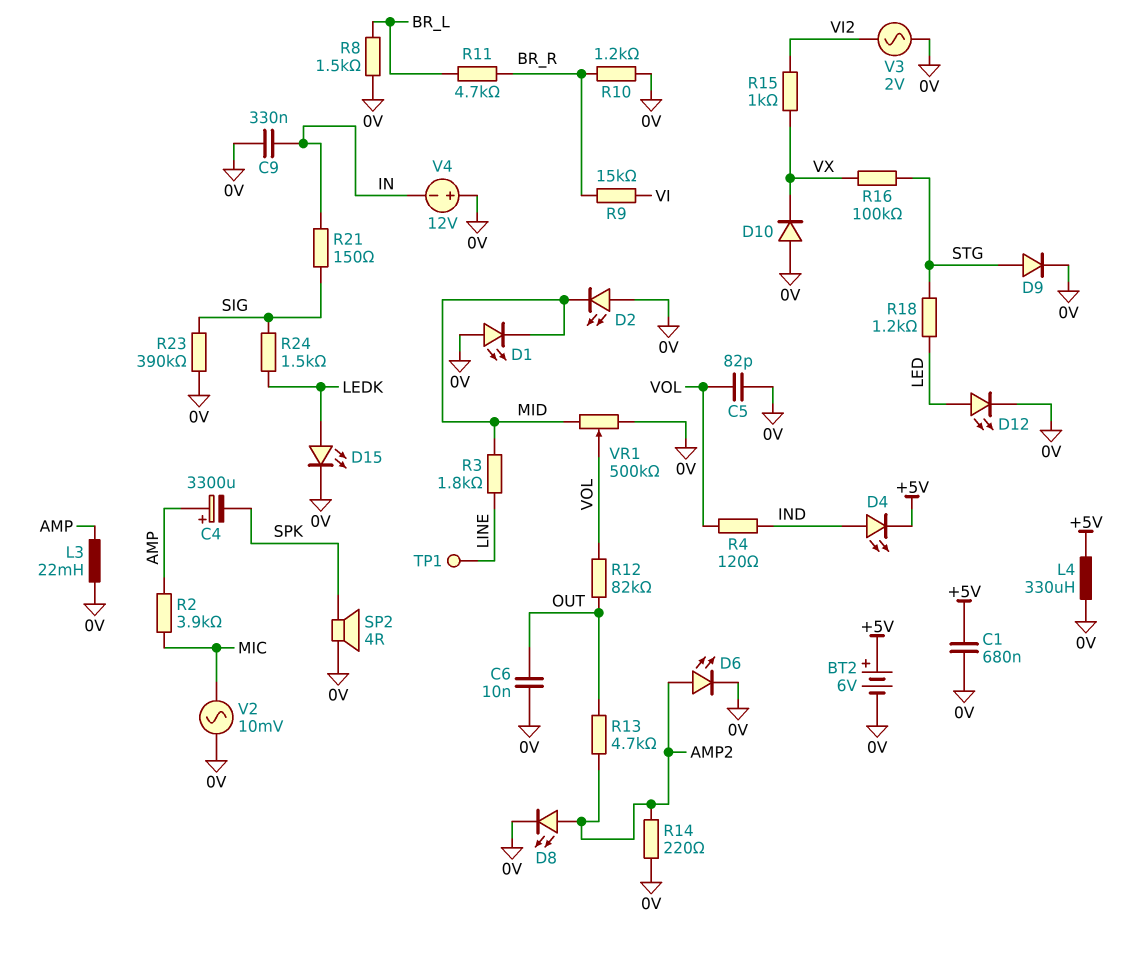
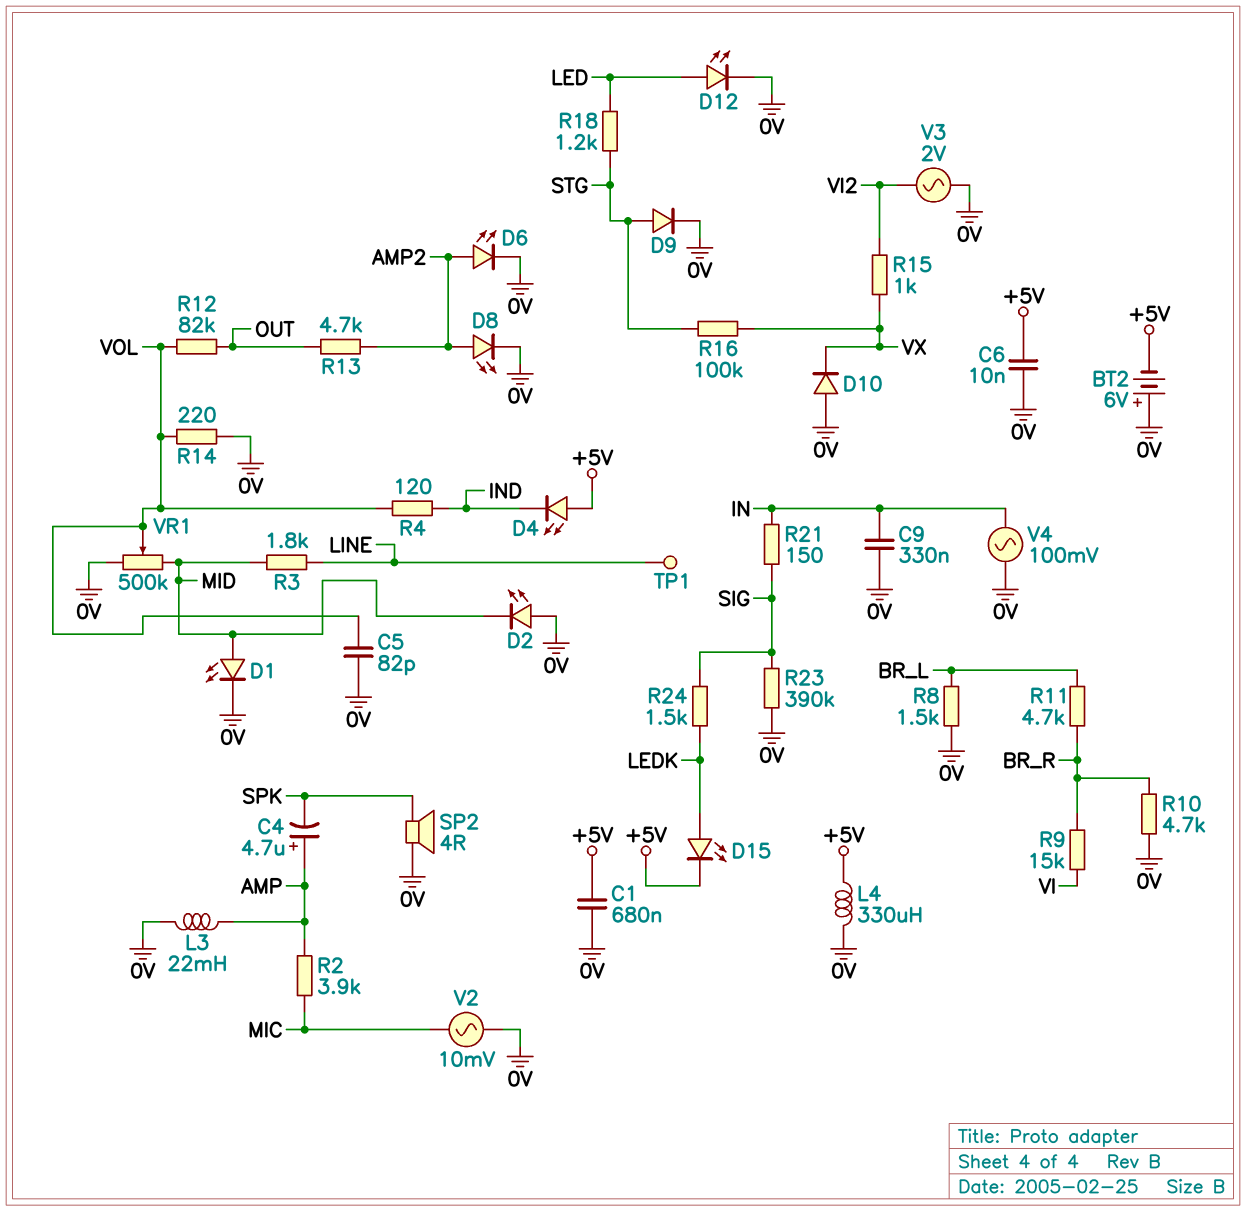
BT2: 6V (plus +5V, minus 0V) -> 6V (plus 0V, minus +5V)
C4: 3300uF (plus AMP, minus SPK) -> 4.7uF (plus AMP, minus SPK)
C6: 10nF (0V, OUT) -> 10nF (+5V, 0V)
D1: LED (A 0V, K MID) -> LED (A MID, K 0V)
D4: LED (A IND, K +5V) -> LED (A +5V, K IND)
D15: LED (A LEDK, K 0V) -> LED (A LEDK, K +5V)
R10: 1.2k (0V, BR_R) -> 4.7k (0V, BR_R)
R14: 220 (0V, AMP2) -> 220 (0V, VOL)
V4: 12V (plus 0V, minus IN) -> AC 100mV (0V, IN)

